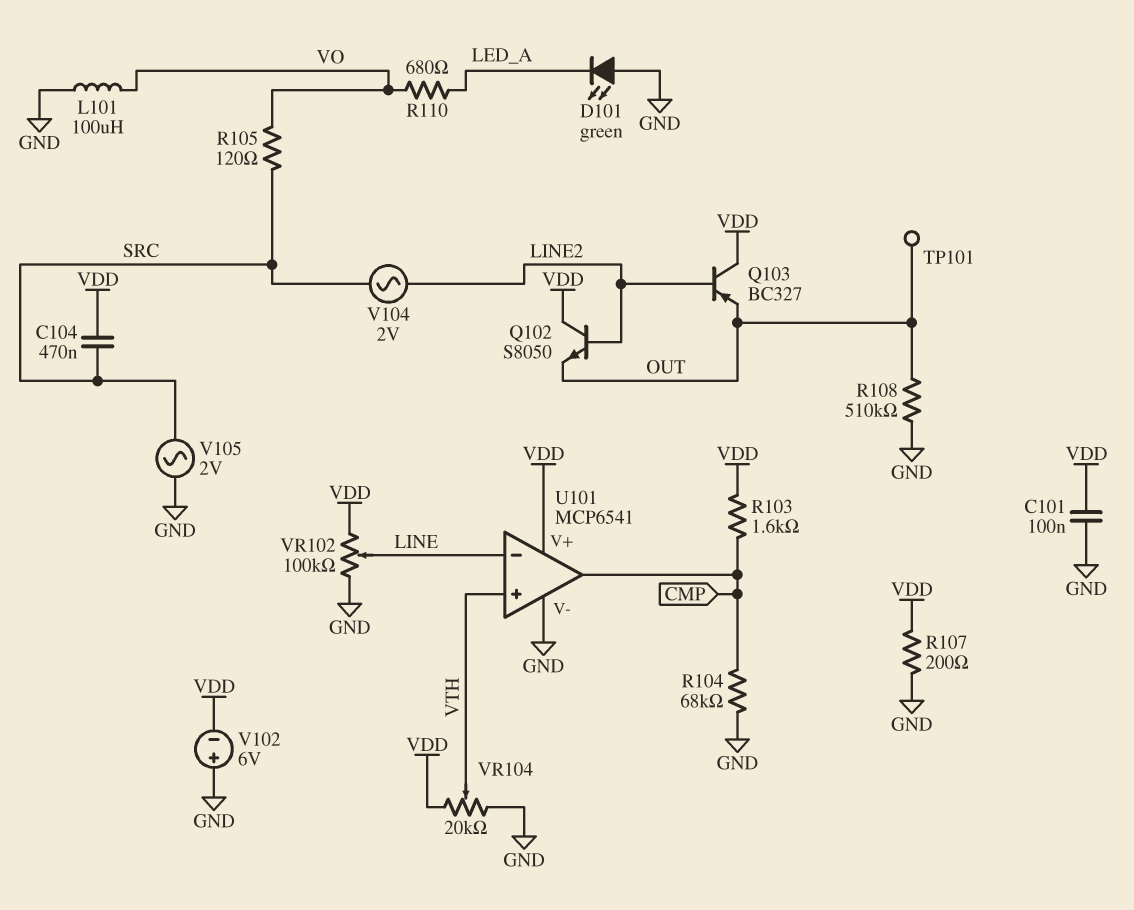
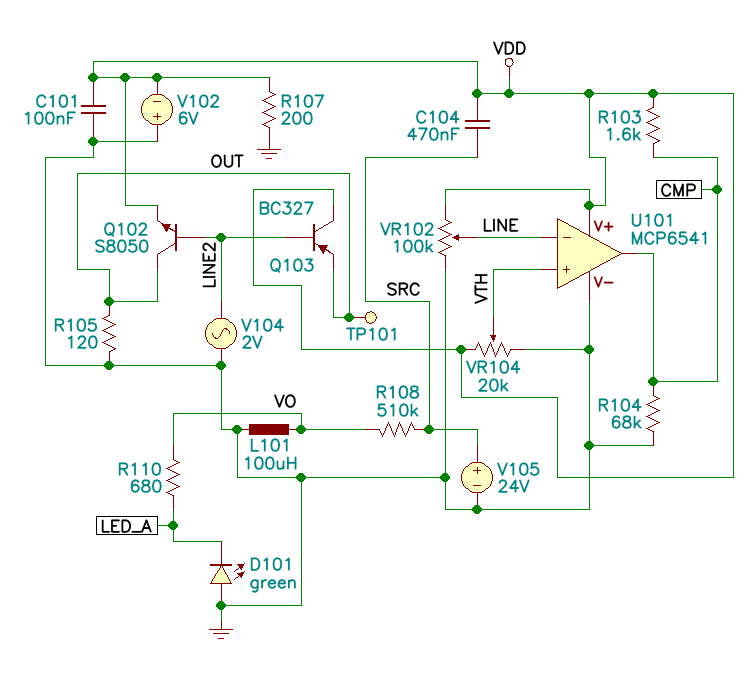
Q102: NPN S8050 (B LINE2, C VDD, E OUT) -> NPN S8050 (B LINE2, C OUT, E VDD)
R105: 120 (SRC, VO) -> 120 (GND, OUT)
R108: 510k (GND, OUT) -> 510k (SRC, VO)
V104: AC 2V (LINE2, SRC) -> AC 2V (GND, LINE2)
V105: AC 2V (GND, SRC) -> 24V (plus SRC, minus GND)

